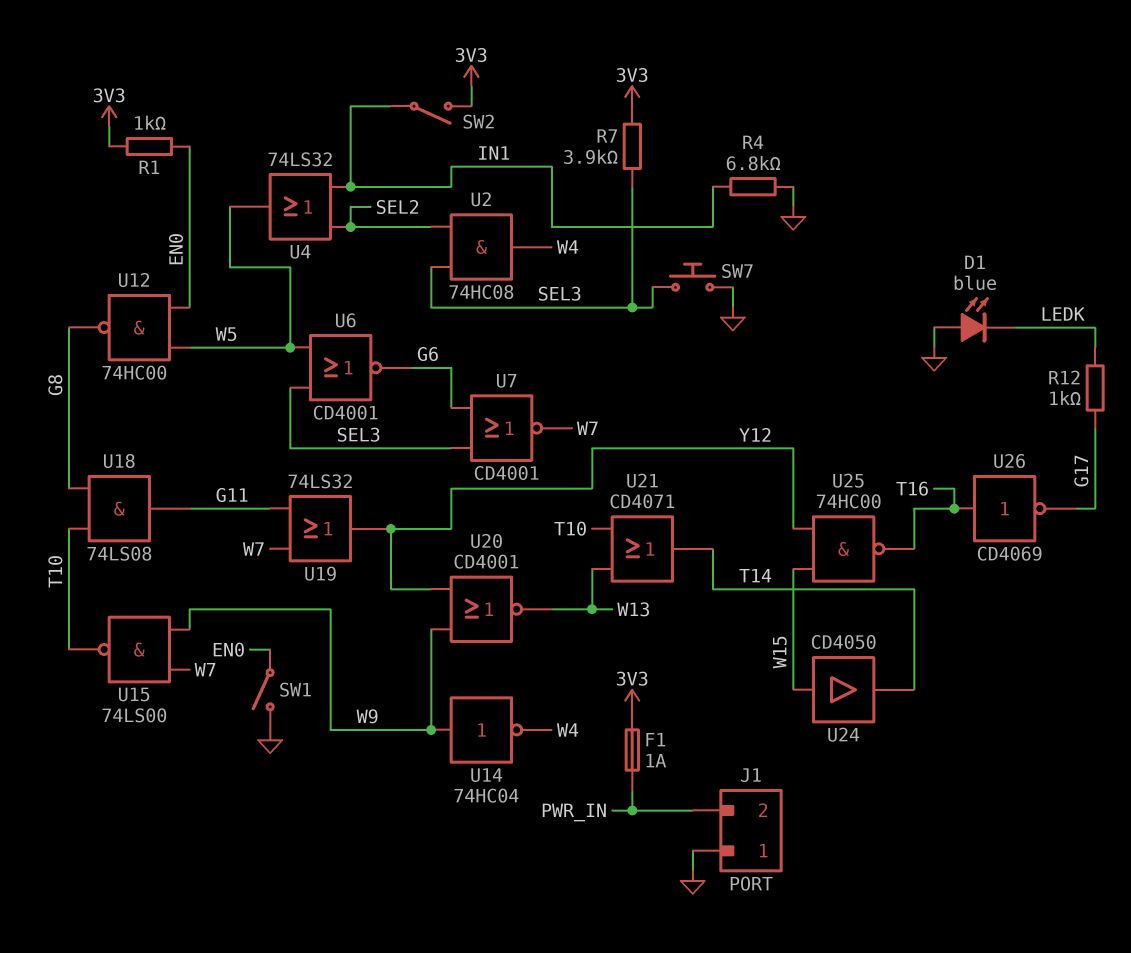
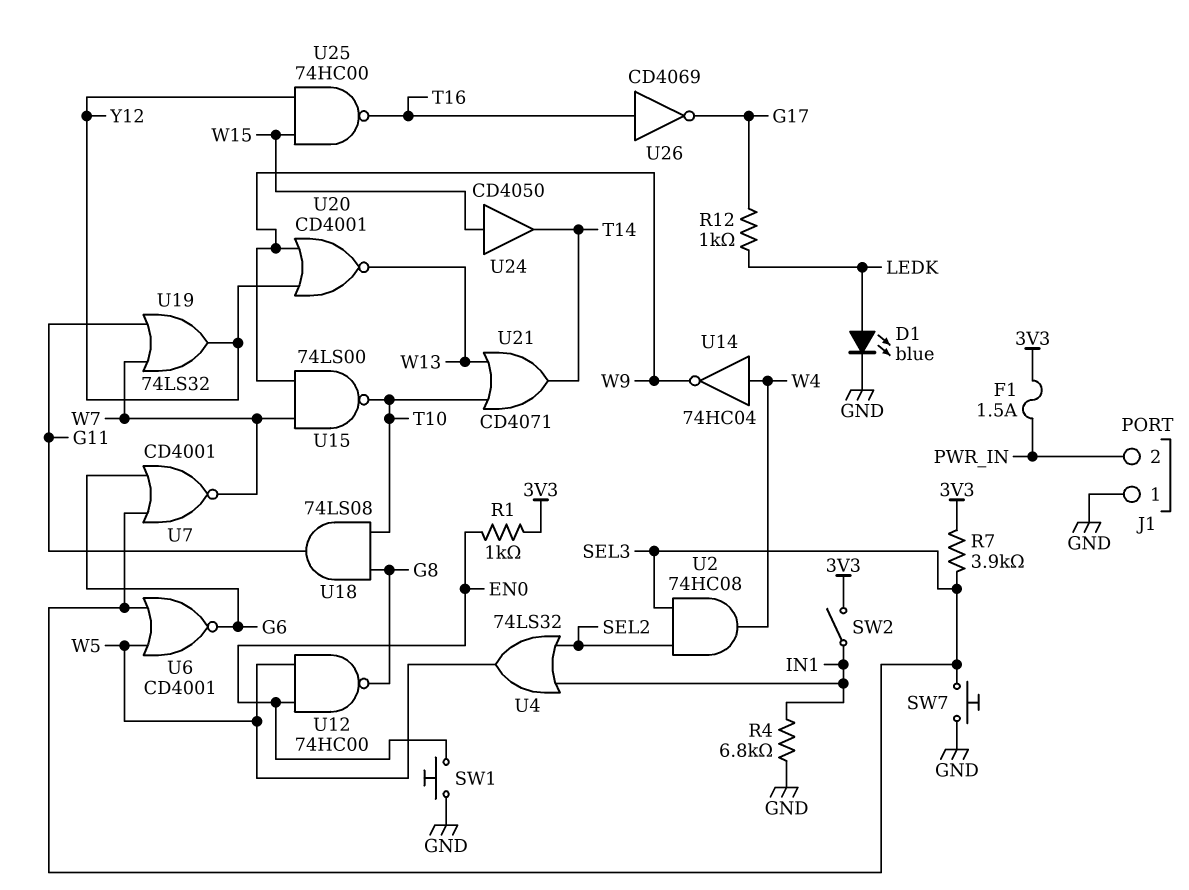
D1: LED blue (A GND, K LEDK) -> LED blue (A LEDK, K GND)
F1: 1A (3V3, PWR_IN) -> 1.5A (3V3, PWR_IN)
SW1: switch (EN0, GND) -> button (EN0, GND)
U14: NOT 74HC04 (in W9, out W4) -> NOT 74HC04 (in W4, out W9)

